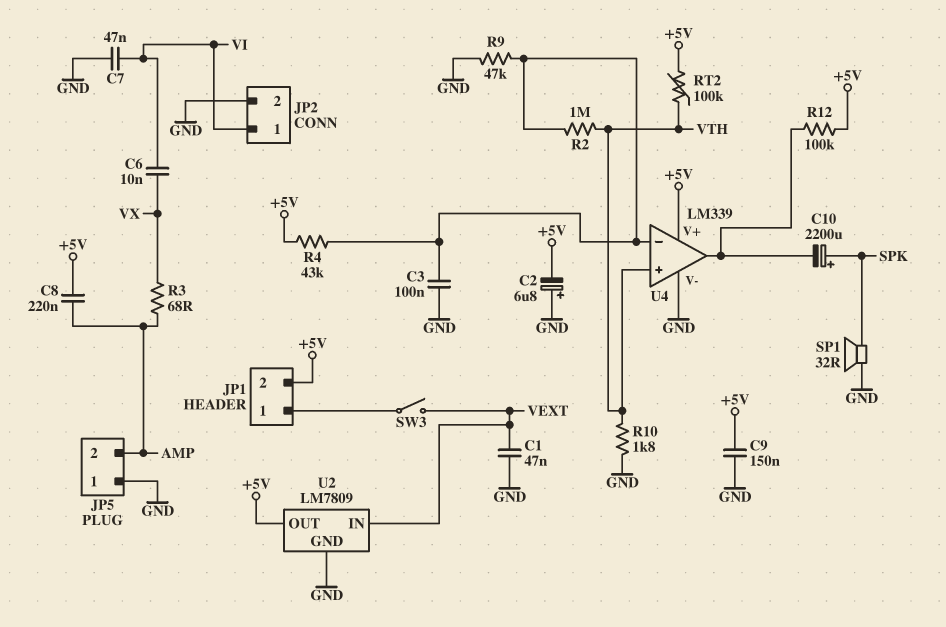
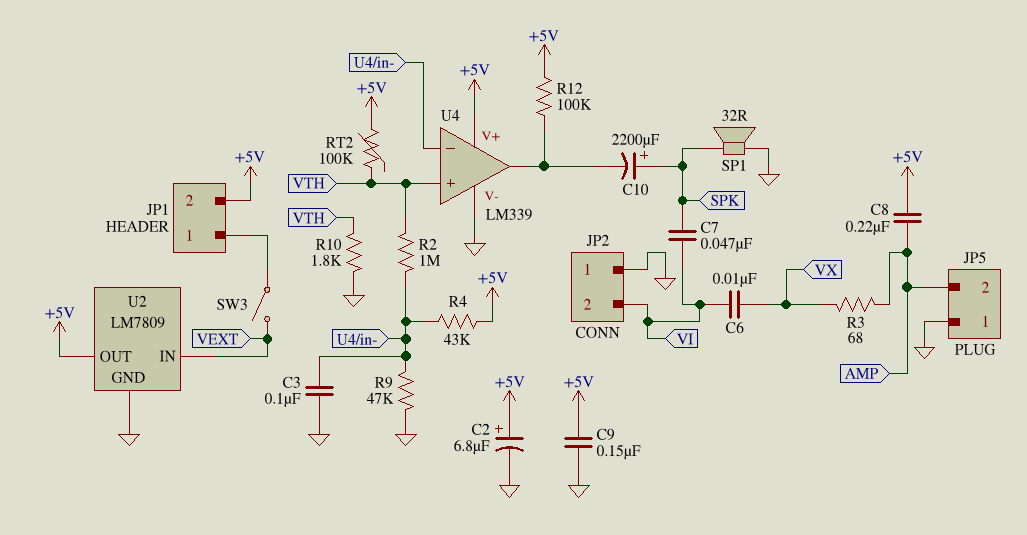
C1: 47nF (GND, VEXT) -> none
C2: 6.8uF (plus GND, minus +5V) -> 6.8uF (plus +5V, minus GND)
C7: 47nF (GND, VI) -> 47nF (SPK, VI)
JP2 pin 1: VI -> GND
JP2 pin 2: GND -> VI

